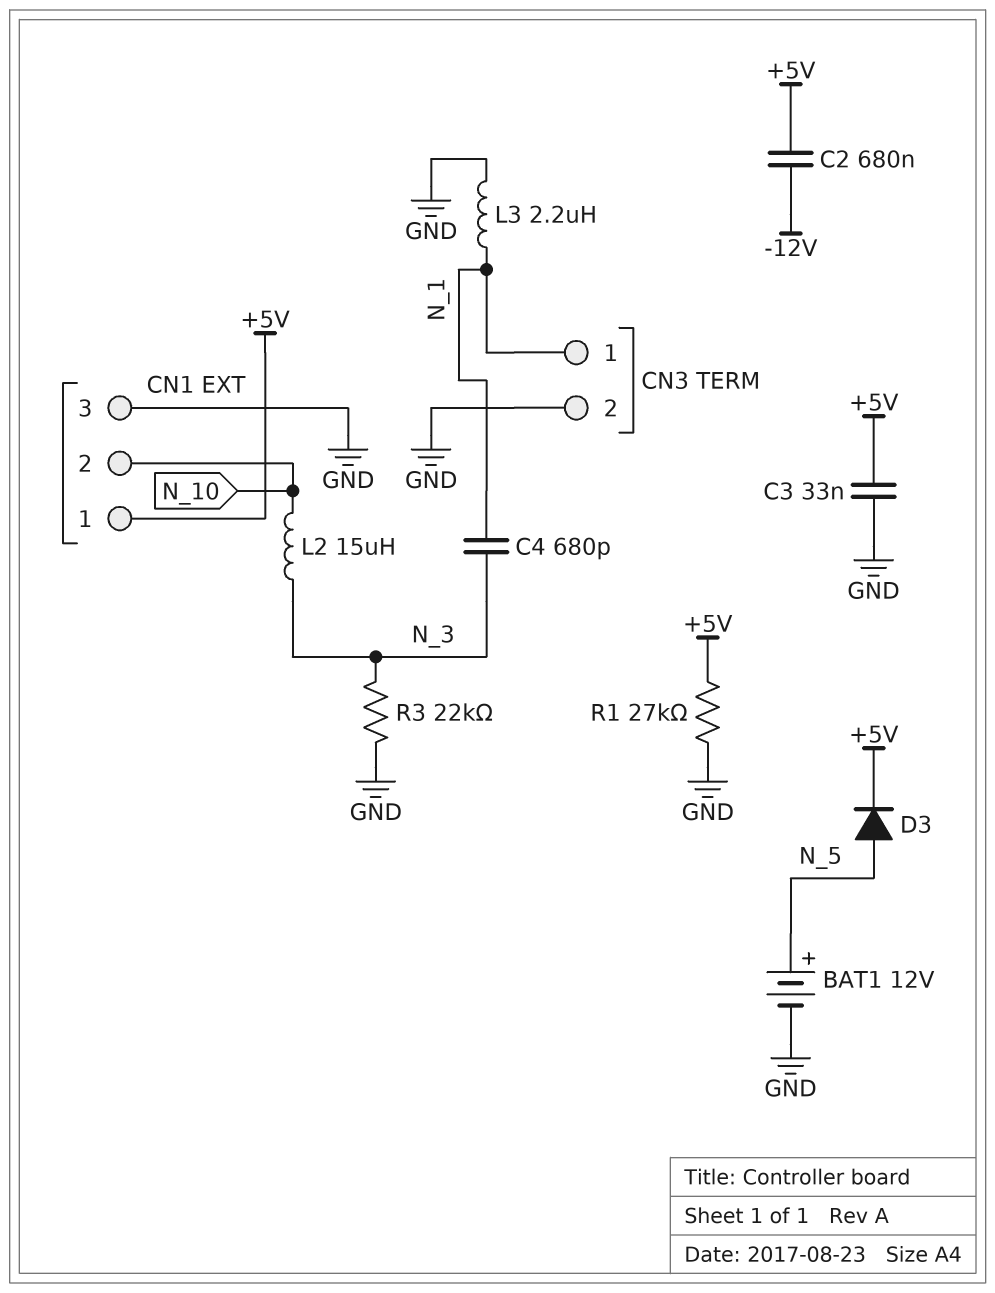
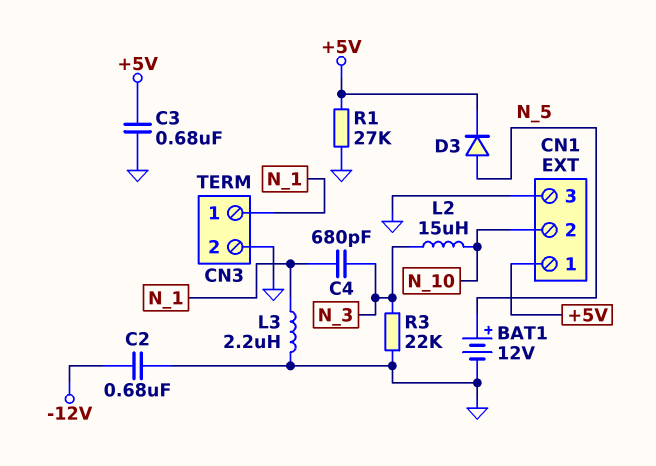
C2: 680nF (+5V, -12V) -> 680nF (-12V, GND)
C3: 33nF (+5V, GND) -> 680nF (+5V, GND)

